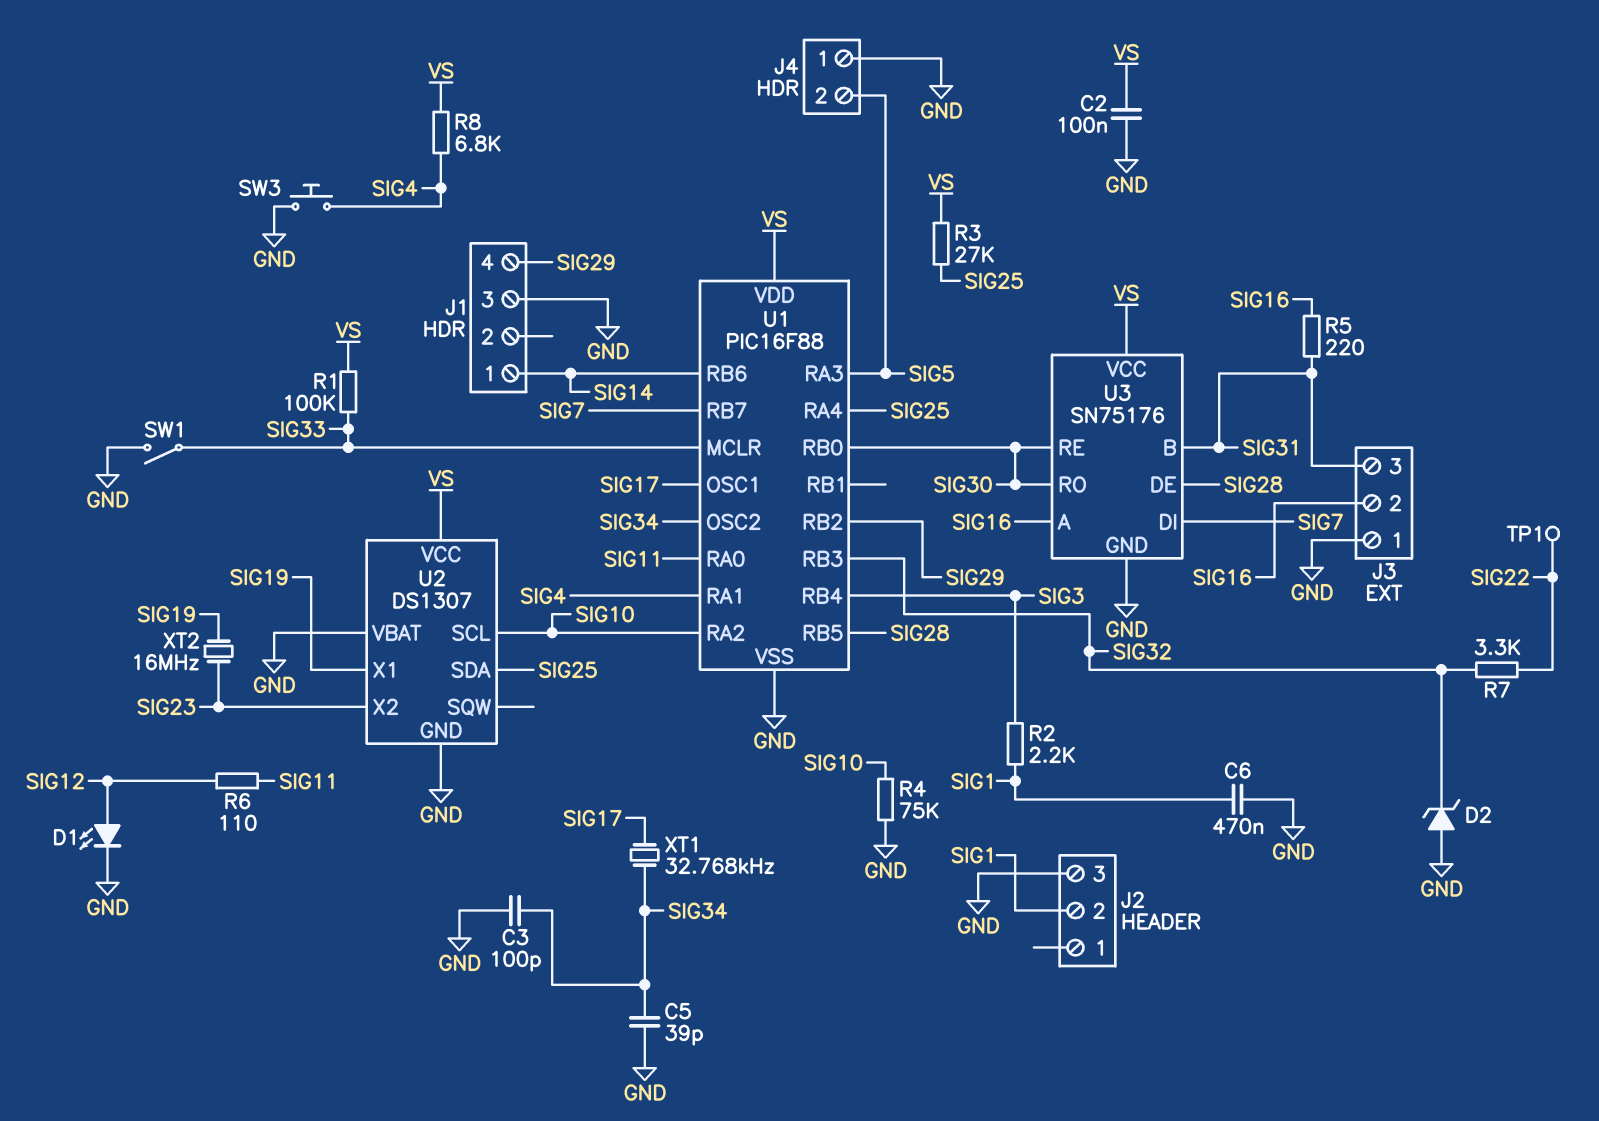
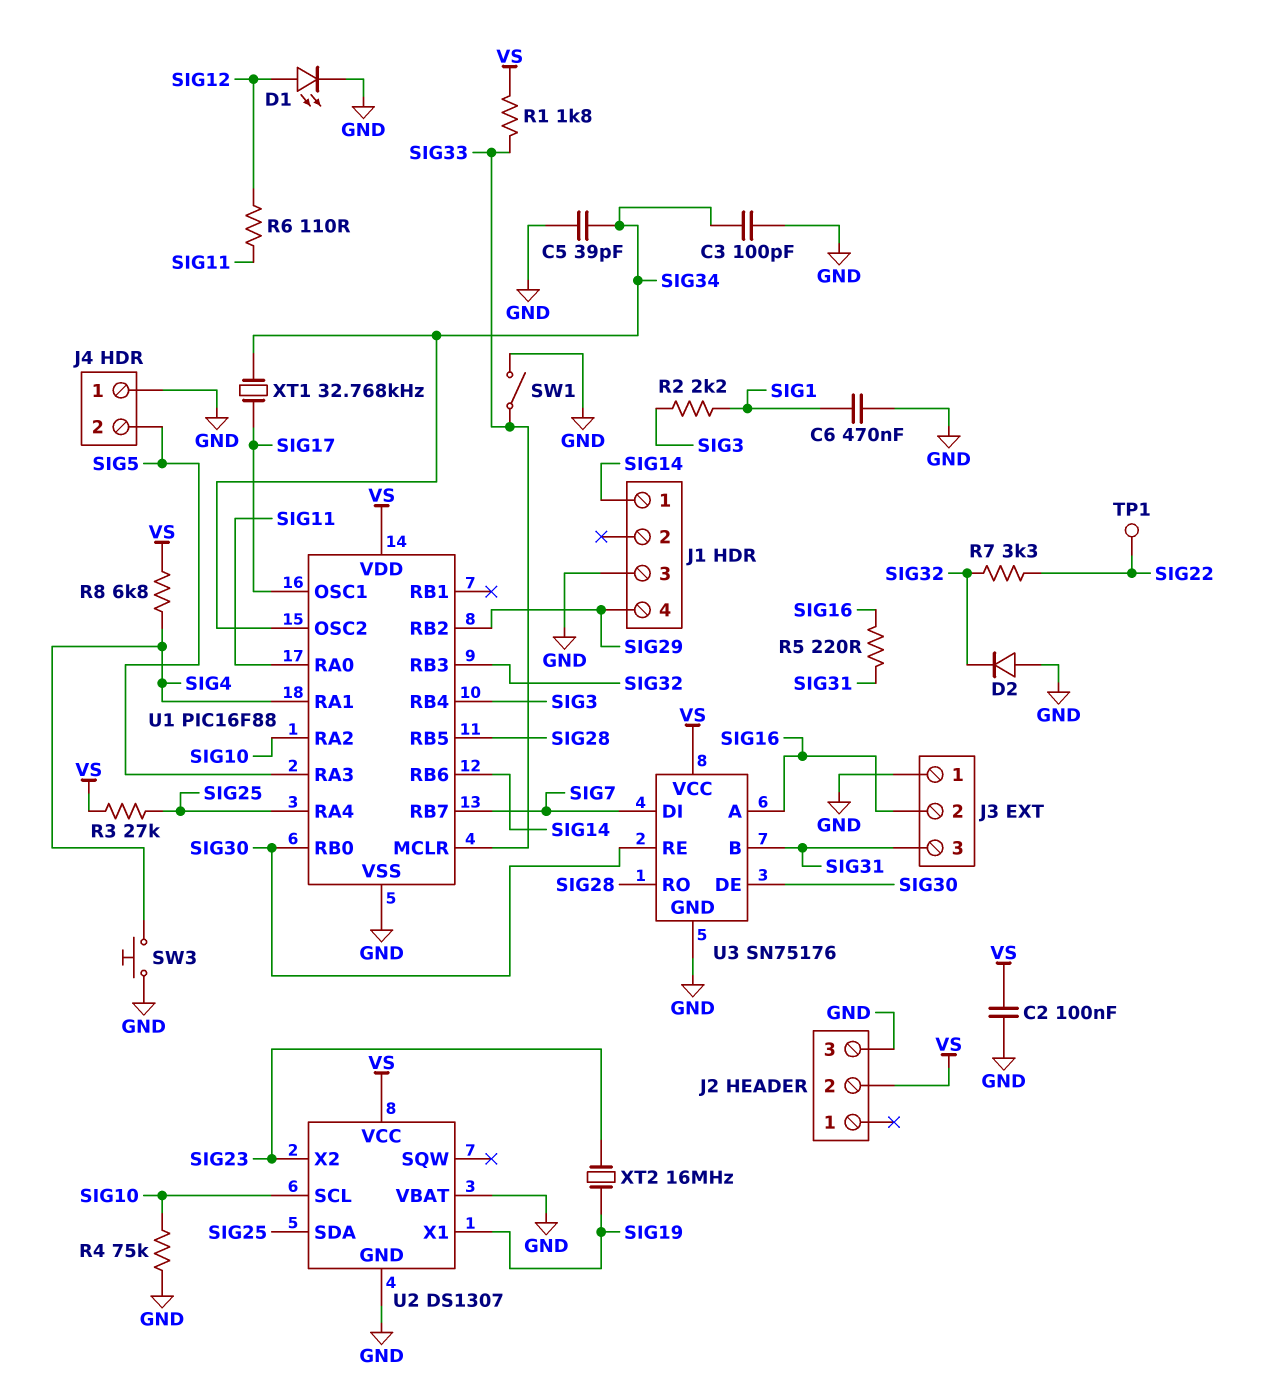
D2: zener (A GND, K SIG32) -> diode (A GND, K SIG32)
J2 pin 2: SIG1 -> VS
R1: 100k (SIG33, VS) -> 1.8k (SIG33, VS)
U3 pin DE: SIG28 -> SIG30
U3 pin RO: SIG30 -> SIG28

